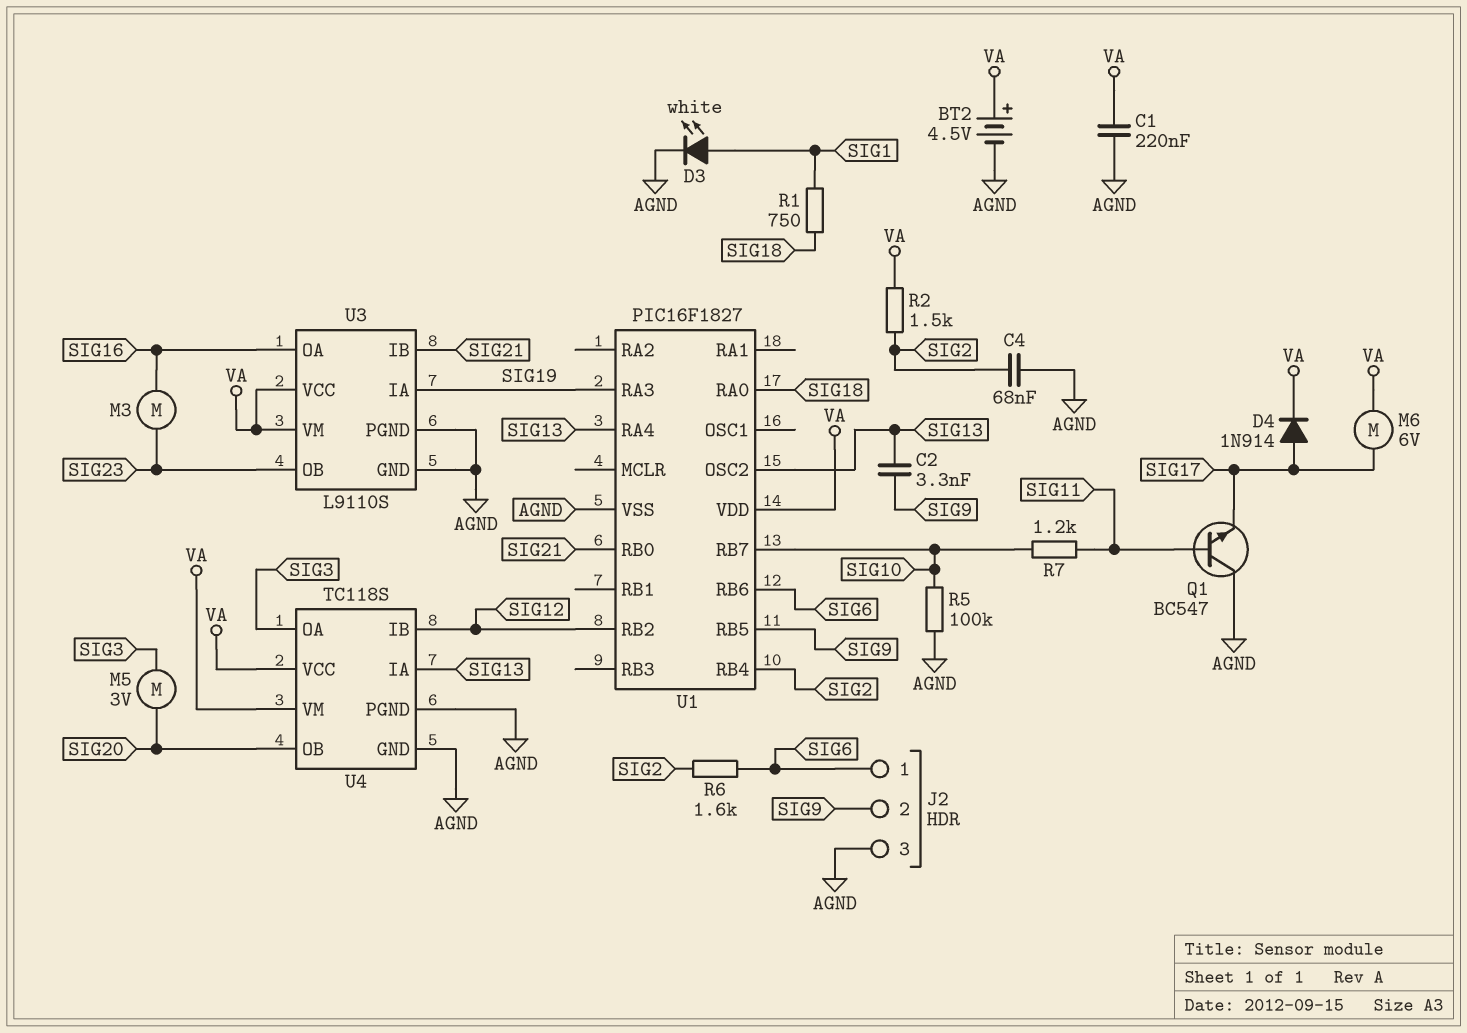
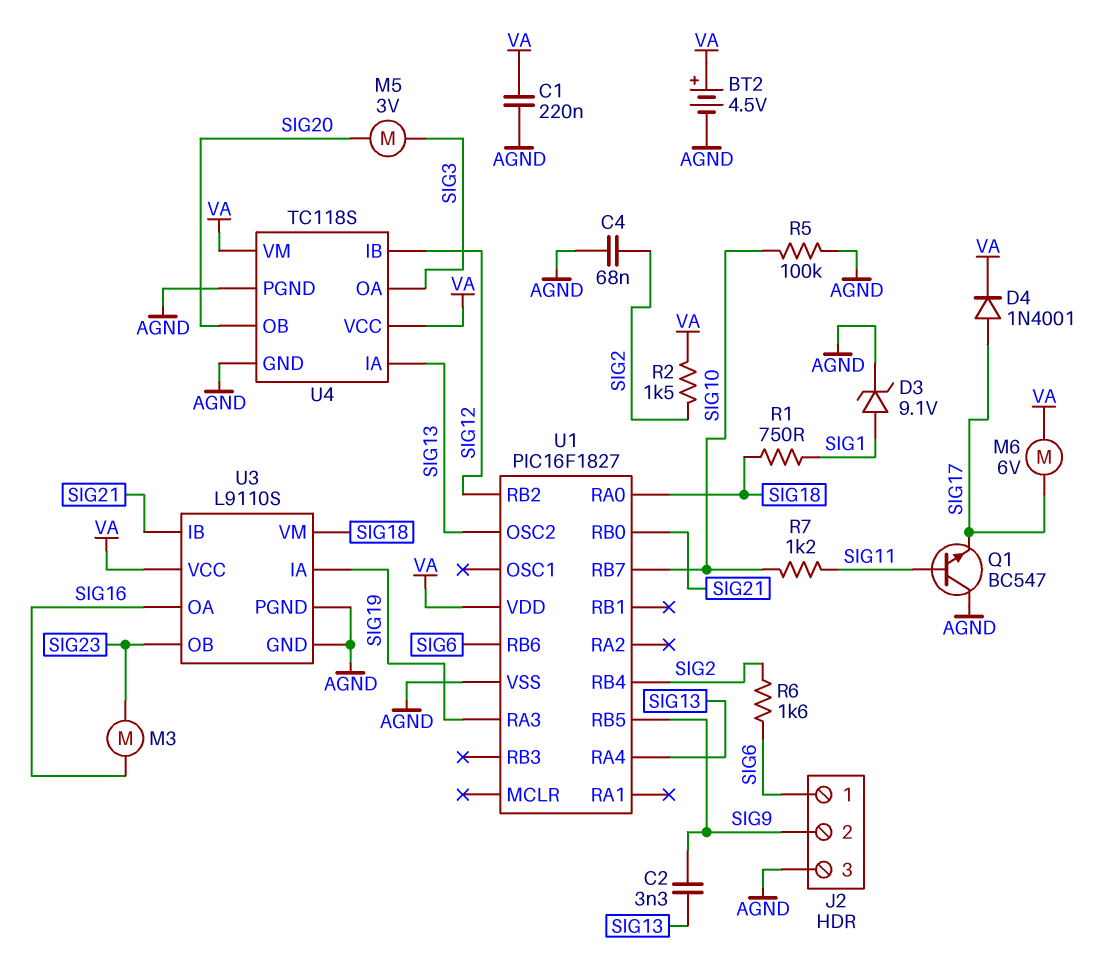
D3: LED white (A SIG1, K AGND) -> zener 9.1V (A SIG1, K AGND)
D4: diode 1N914 (A SIG17, K VA) -> diode 1N4001 (A SIG17, K VA)
U3 pin VM: VA -> SIG18

